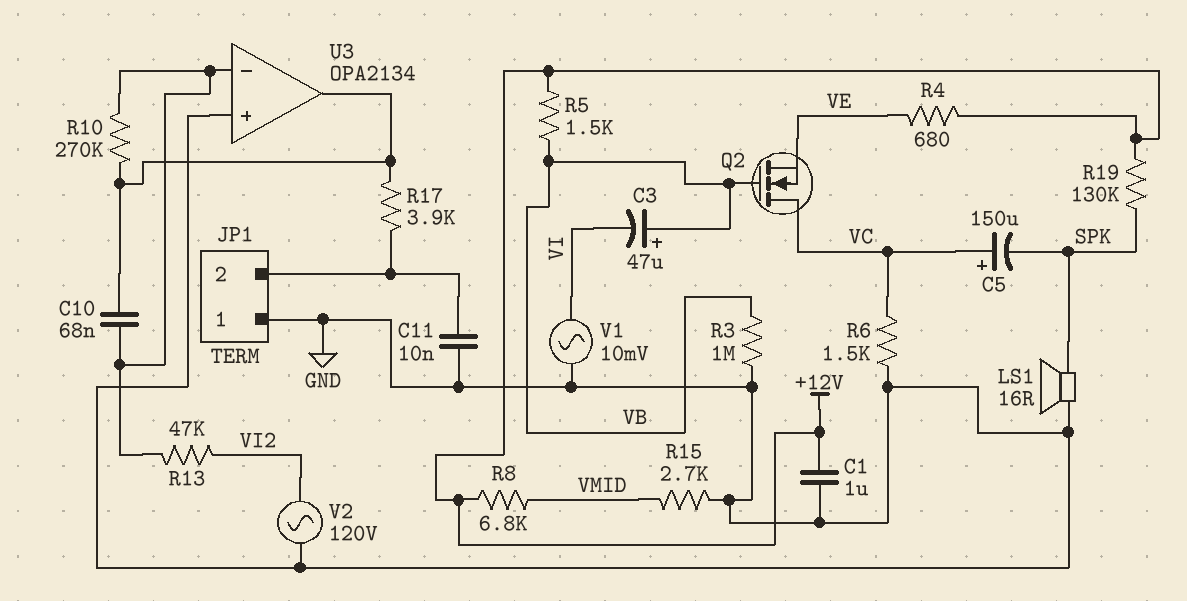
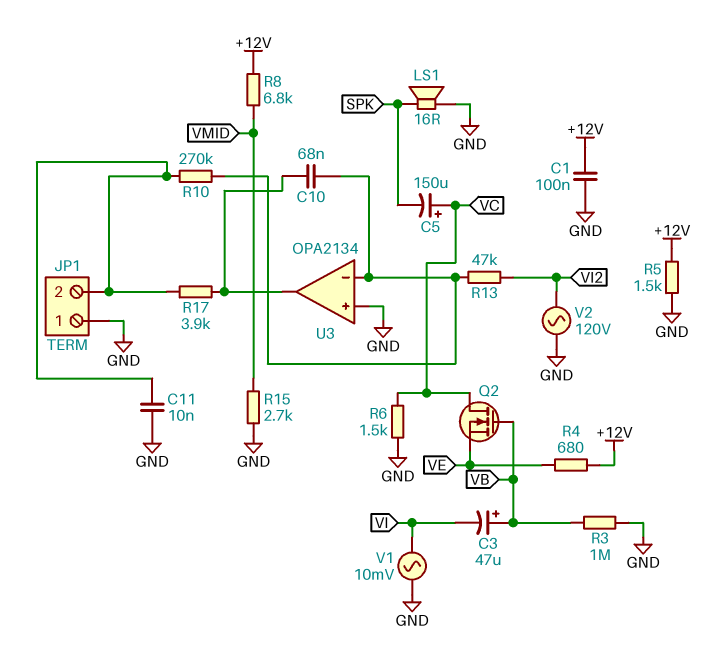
C1: 1uF (+12V, GND) -> 100nF (+12V, GND)
R5: 1.5k (+12V, VB) -> 1.5k (+12V, GND)
R10: 270k (U3/in-, U3/out) -> 270k (JP1/2, U3/in-)
R19: 130k (+12V, SPK) -> none

